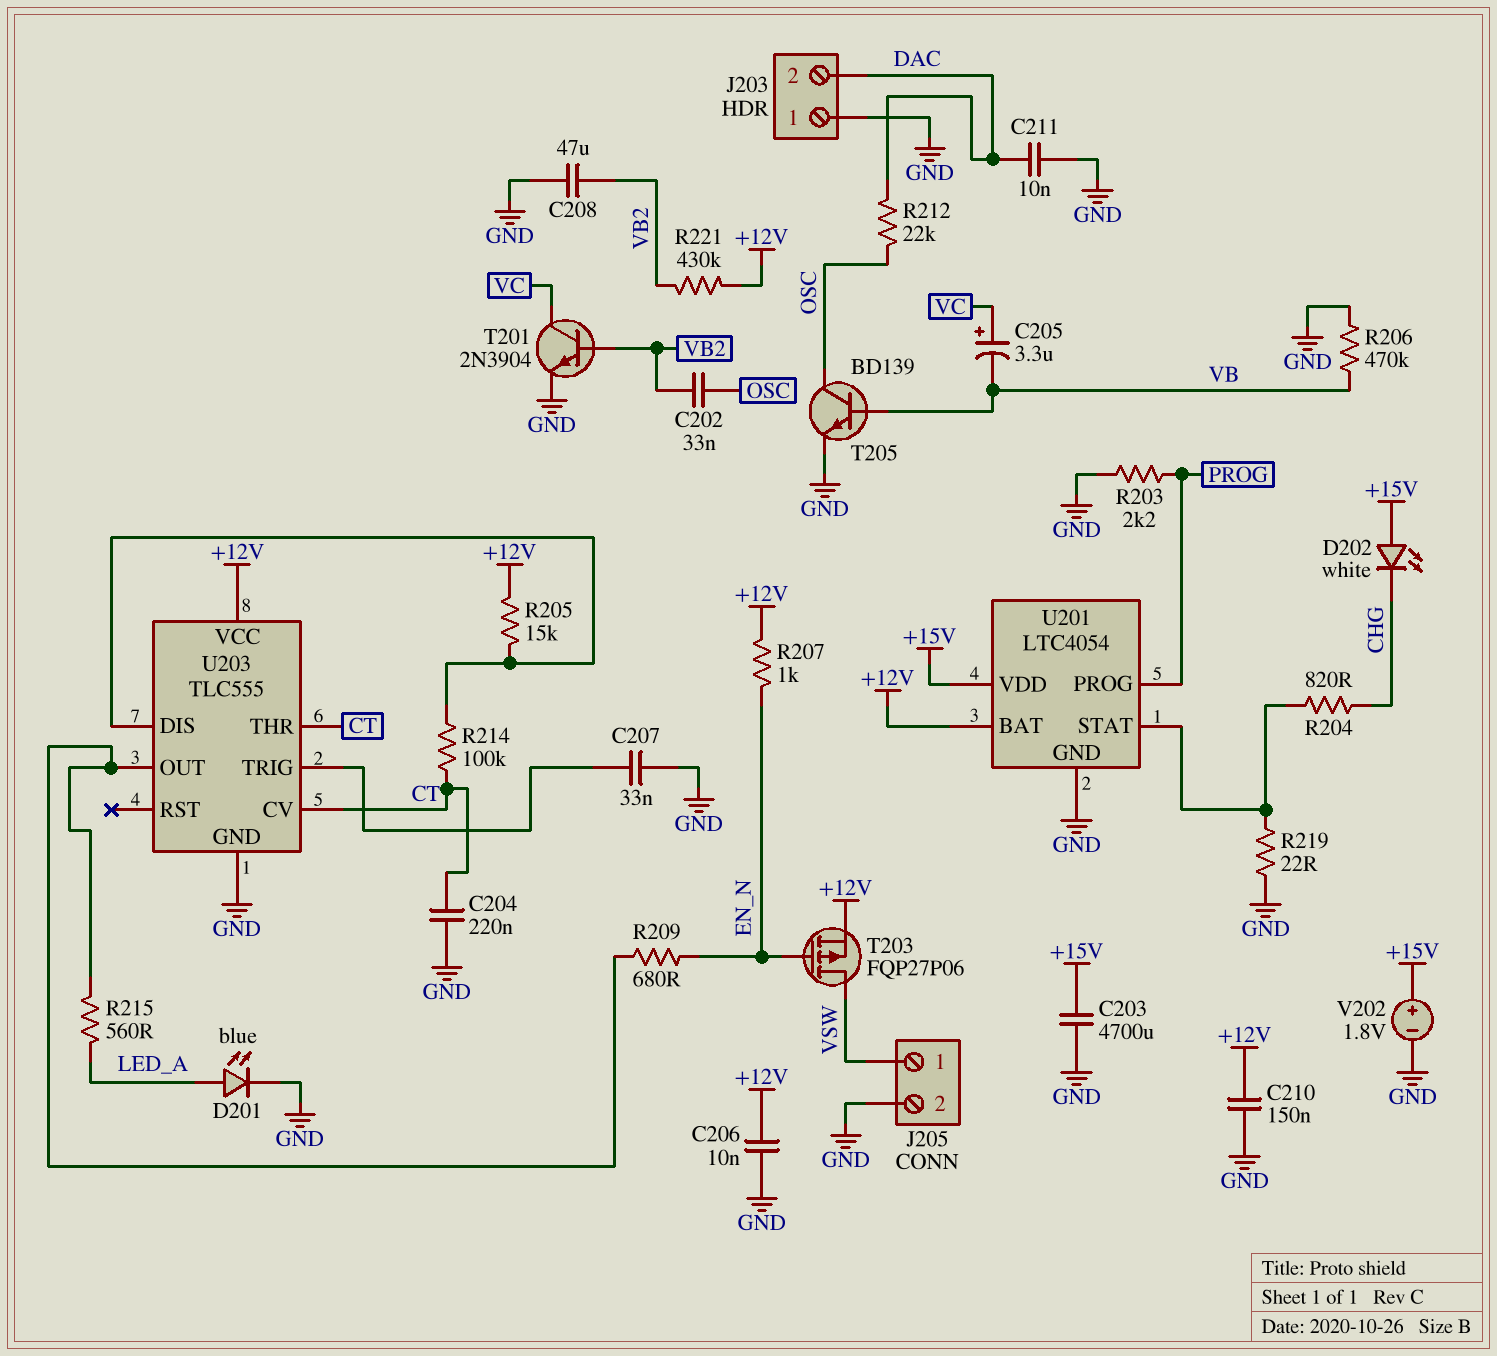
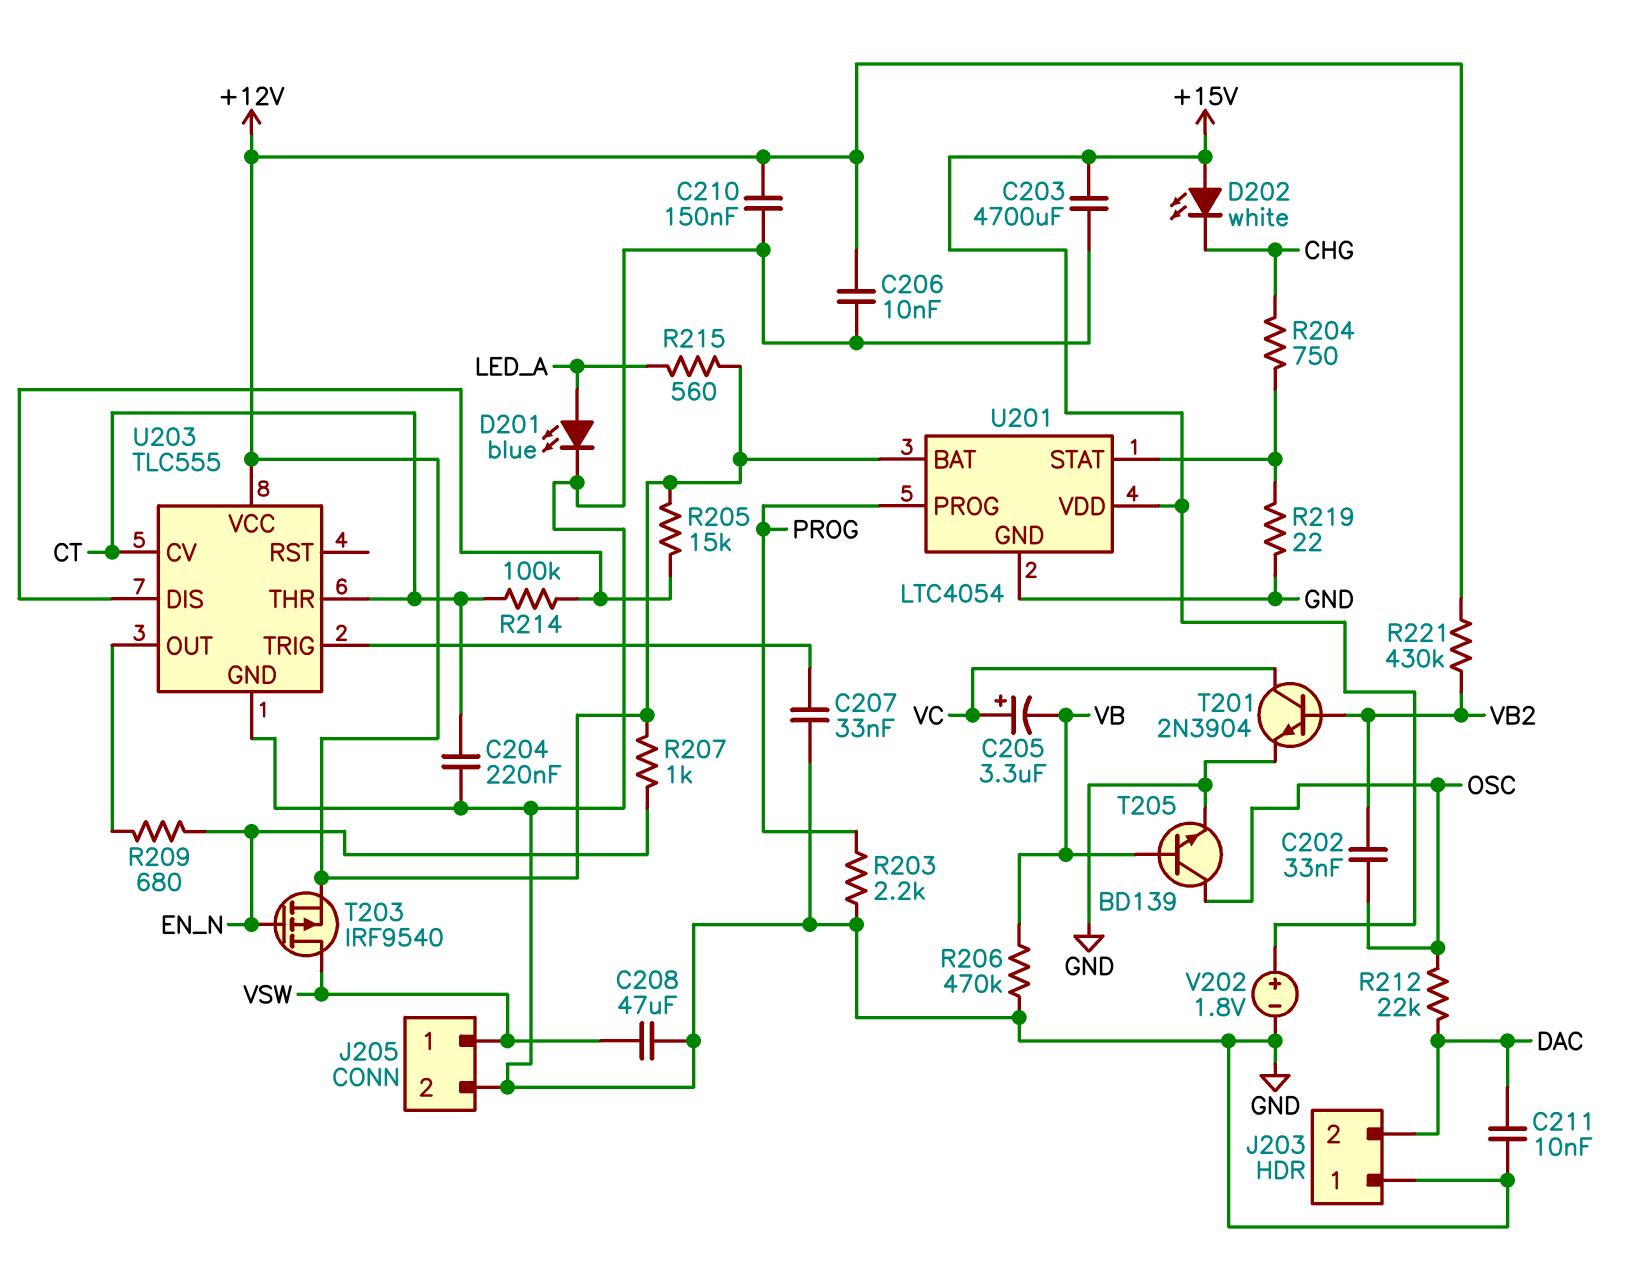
C208: 47uF (GND, VB2) -> 47uF (GND, VSW)
R204: 820 (CHG, U201/STAT) -> 750 (CHG, U201/STAT)
R215: 560 (LED_A, U203/OUT) -> 560 (+12V, LED_A)
T203: PMOS FQP27P06 (G EN_N, D VSW, S +12V) -> PMOS IRF9540 (G EN_N, D VSW, S +12V)

